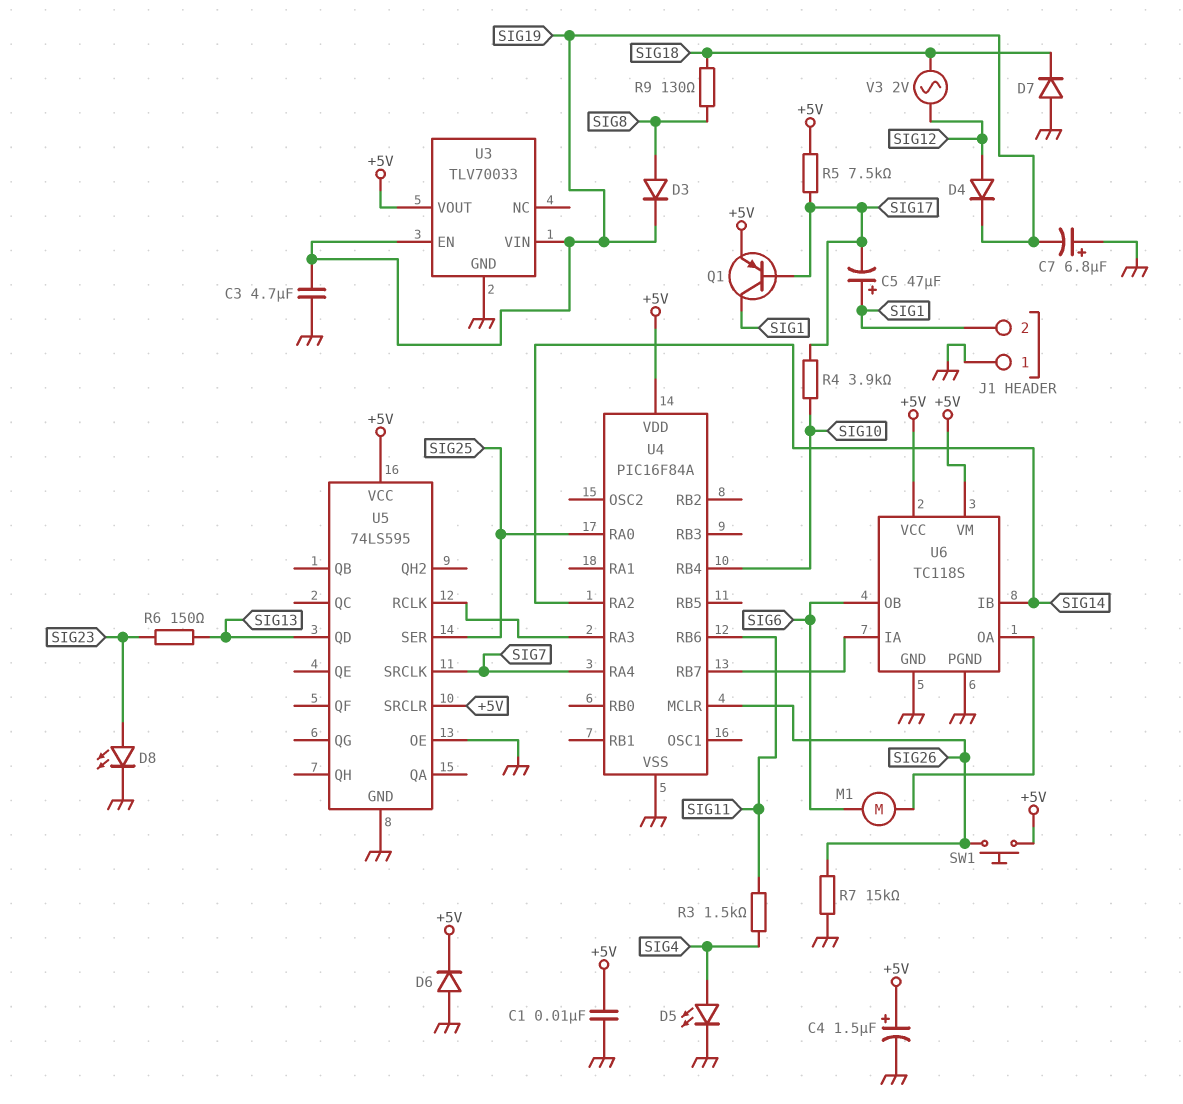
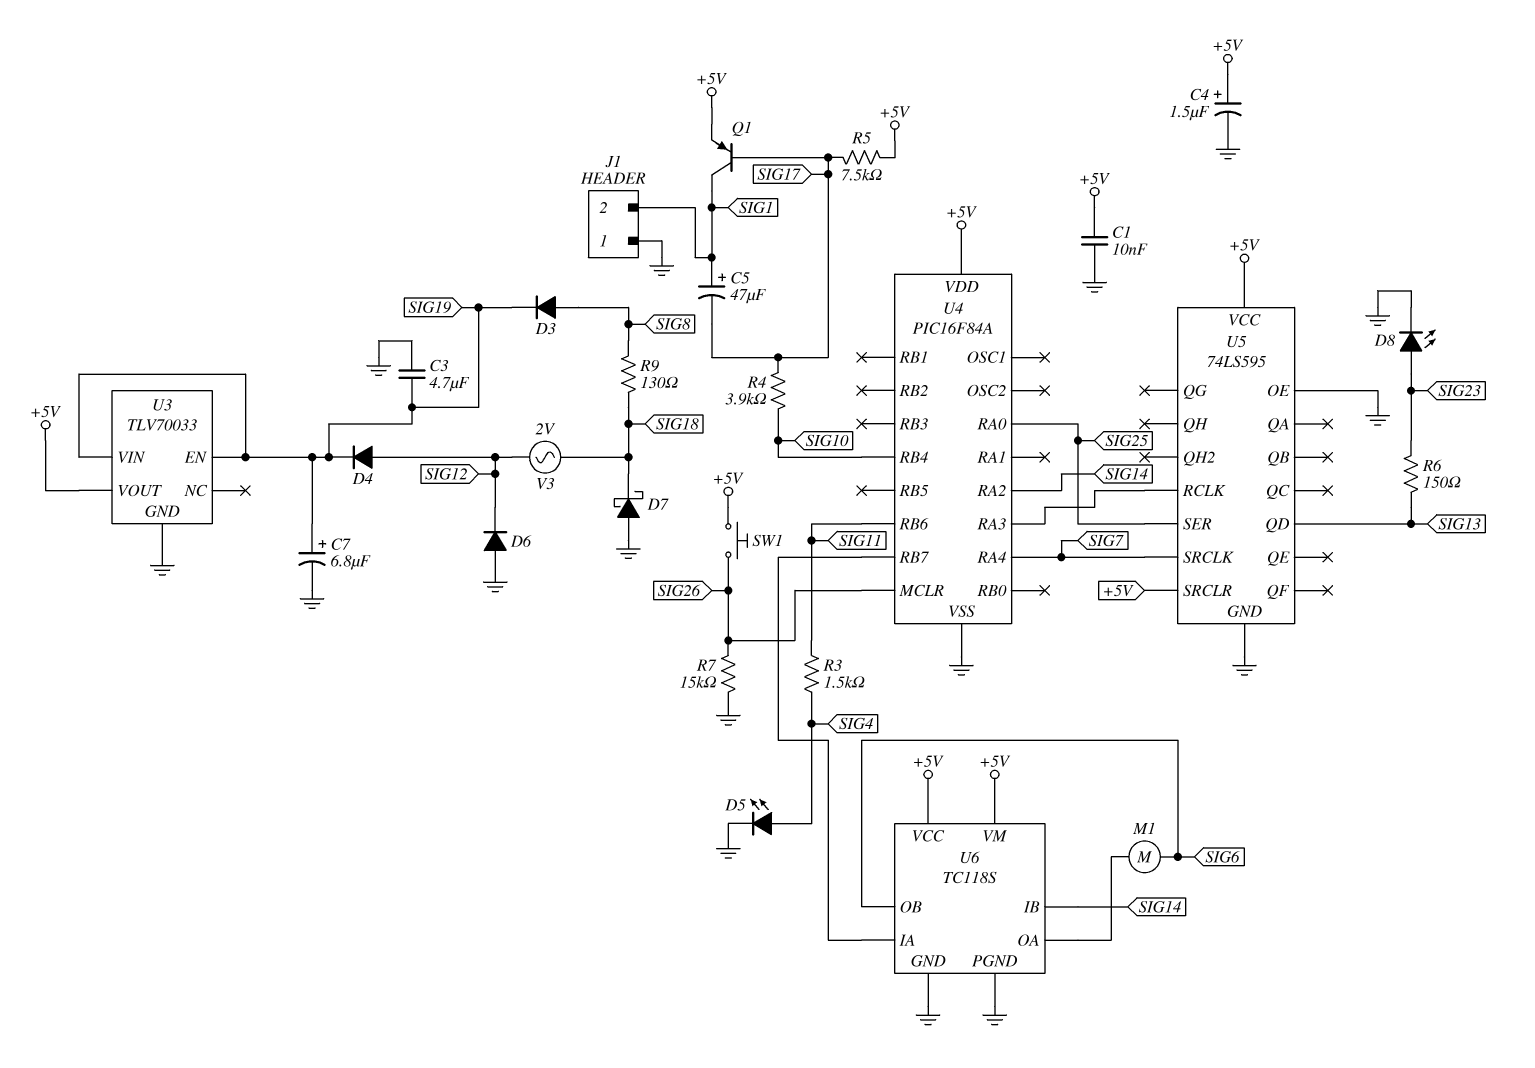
C7: 6.8uF (plus GND, minus SIG19) -> 6.8uF (plus SIG19, minus GND)
D6: diode (A GND, K +5V) -> diode (A GND, K SIG12)
D7: diode (A GND, K SIG18) -> schottky (A GND, K SIG18)

